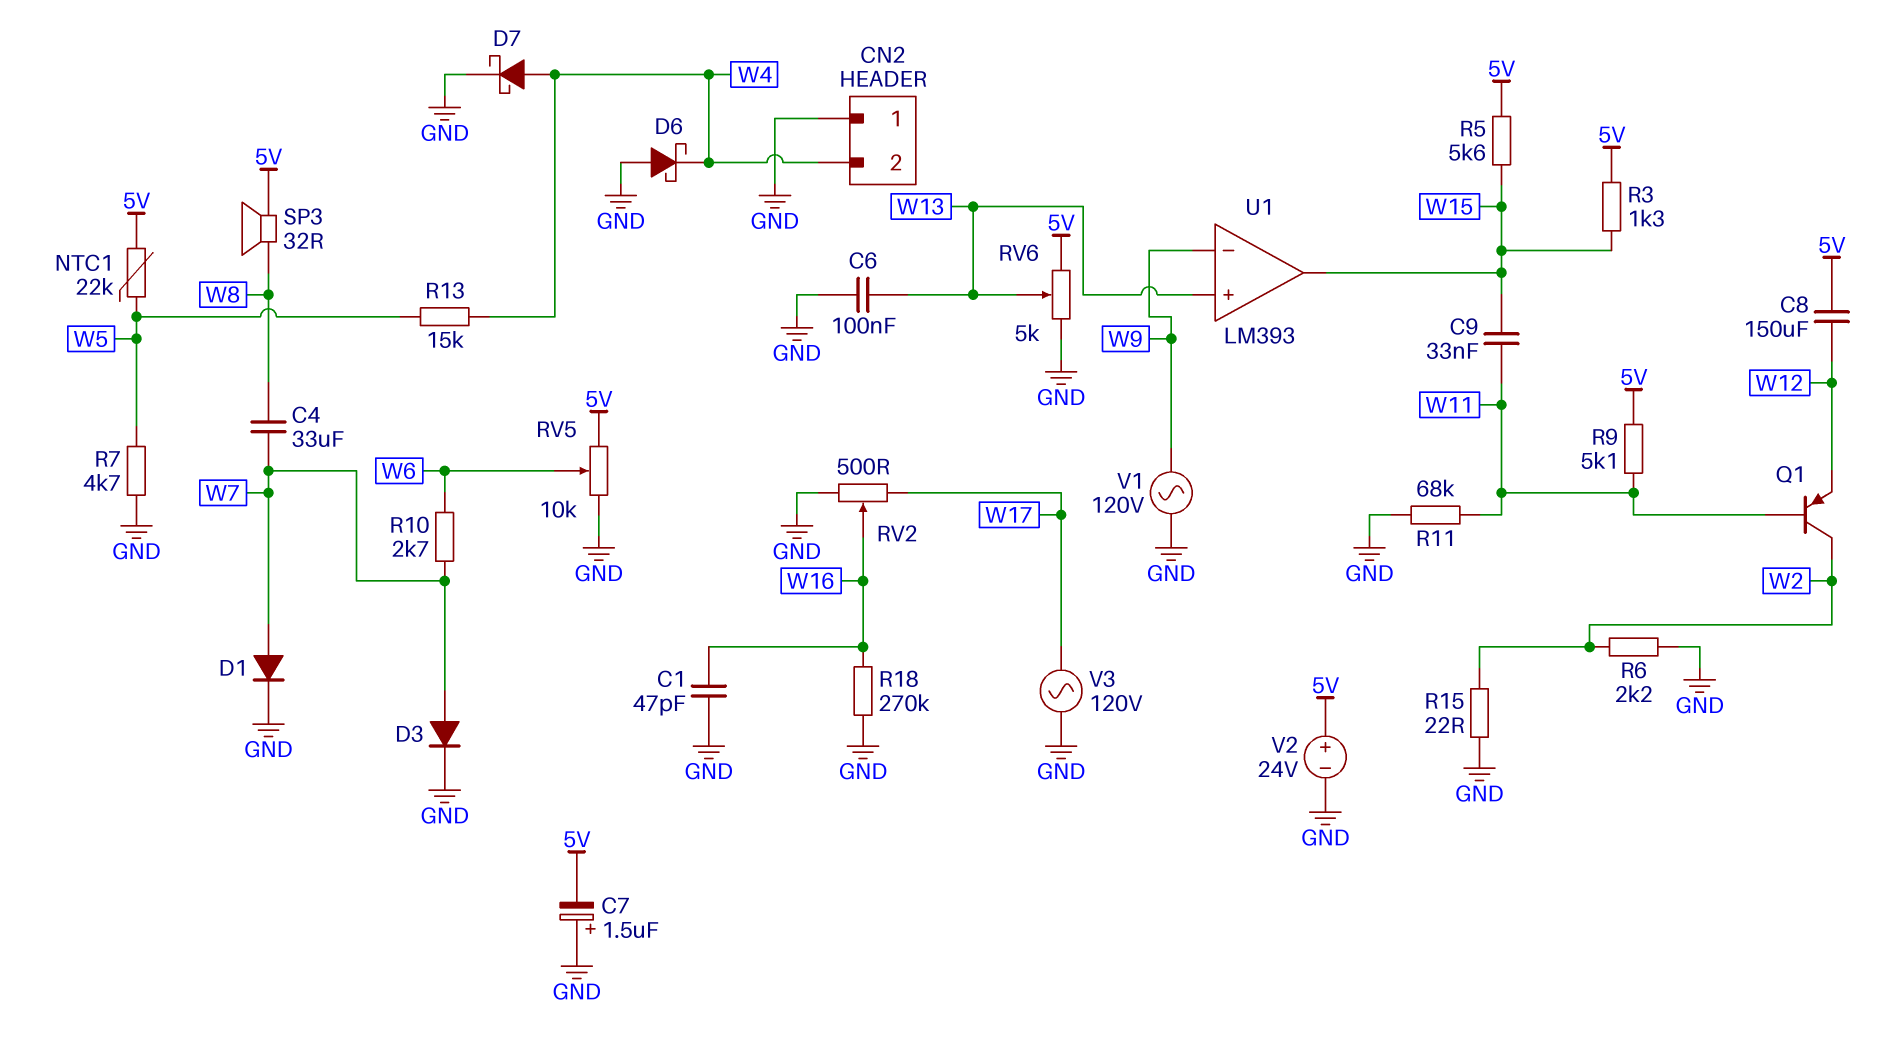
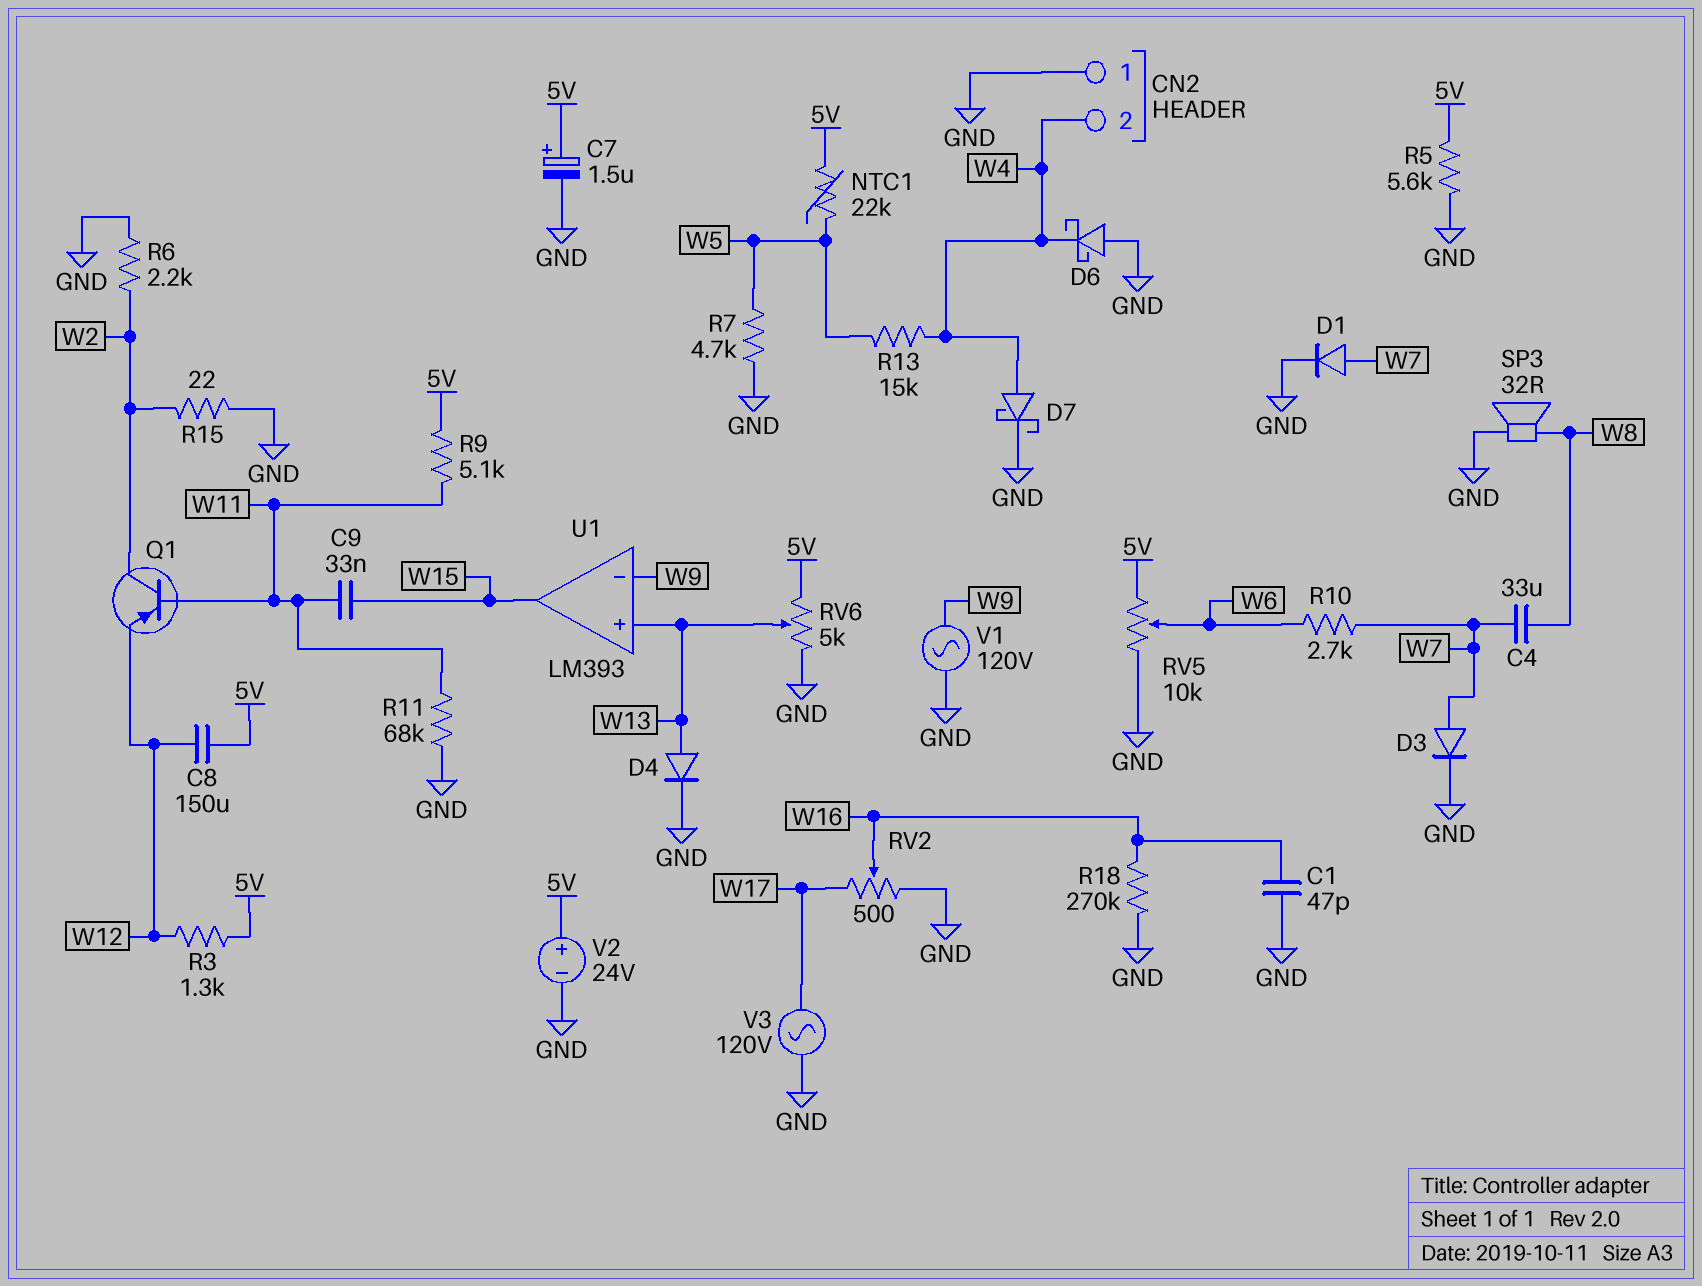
C6: 100nF (GND, W13) -> none
C7: 1.5uF (plus GND, minus 5V) -> 1.5uF (plus 5V, minus GND)
D4: none -> diode (A W13, K GND)
R3: 1.3k (5V, W15) -> 1.3k (5V, W12)
R5: 5.6k (5V, W15) -> 5.6k (5V, GND)
SP3: speaker 32R (5V, W8) -> speaker 32R (GND, W8)

